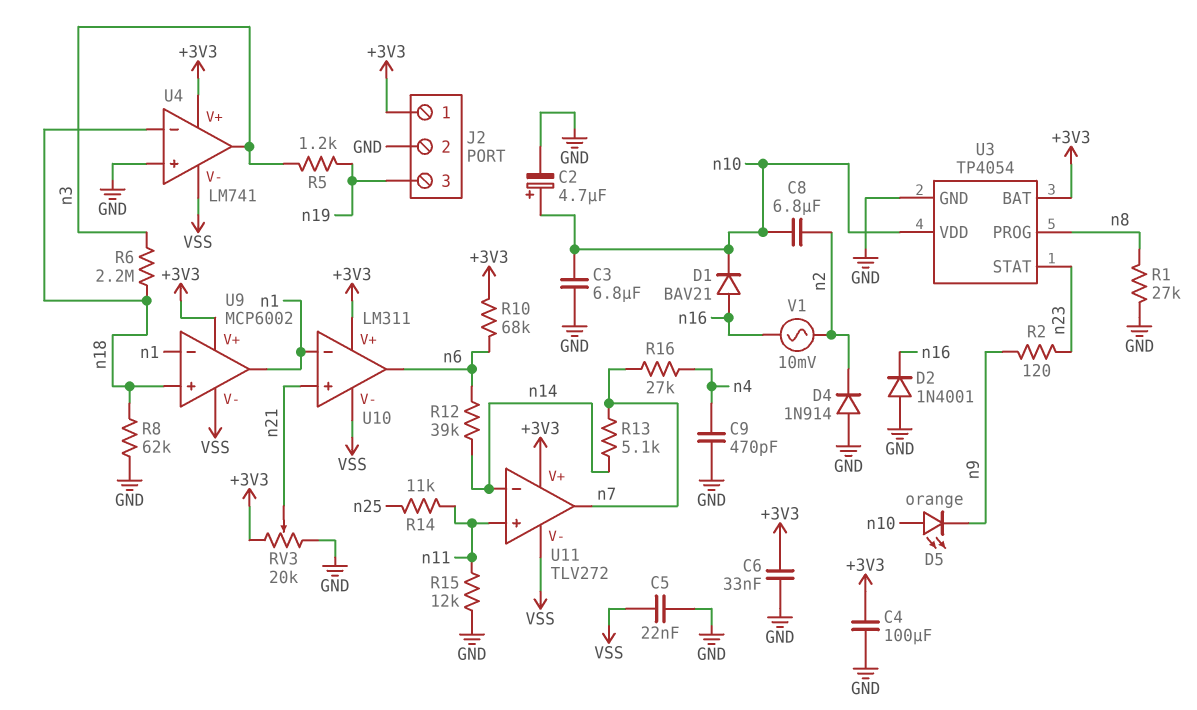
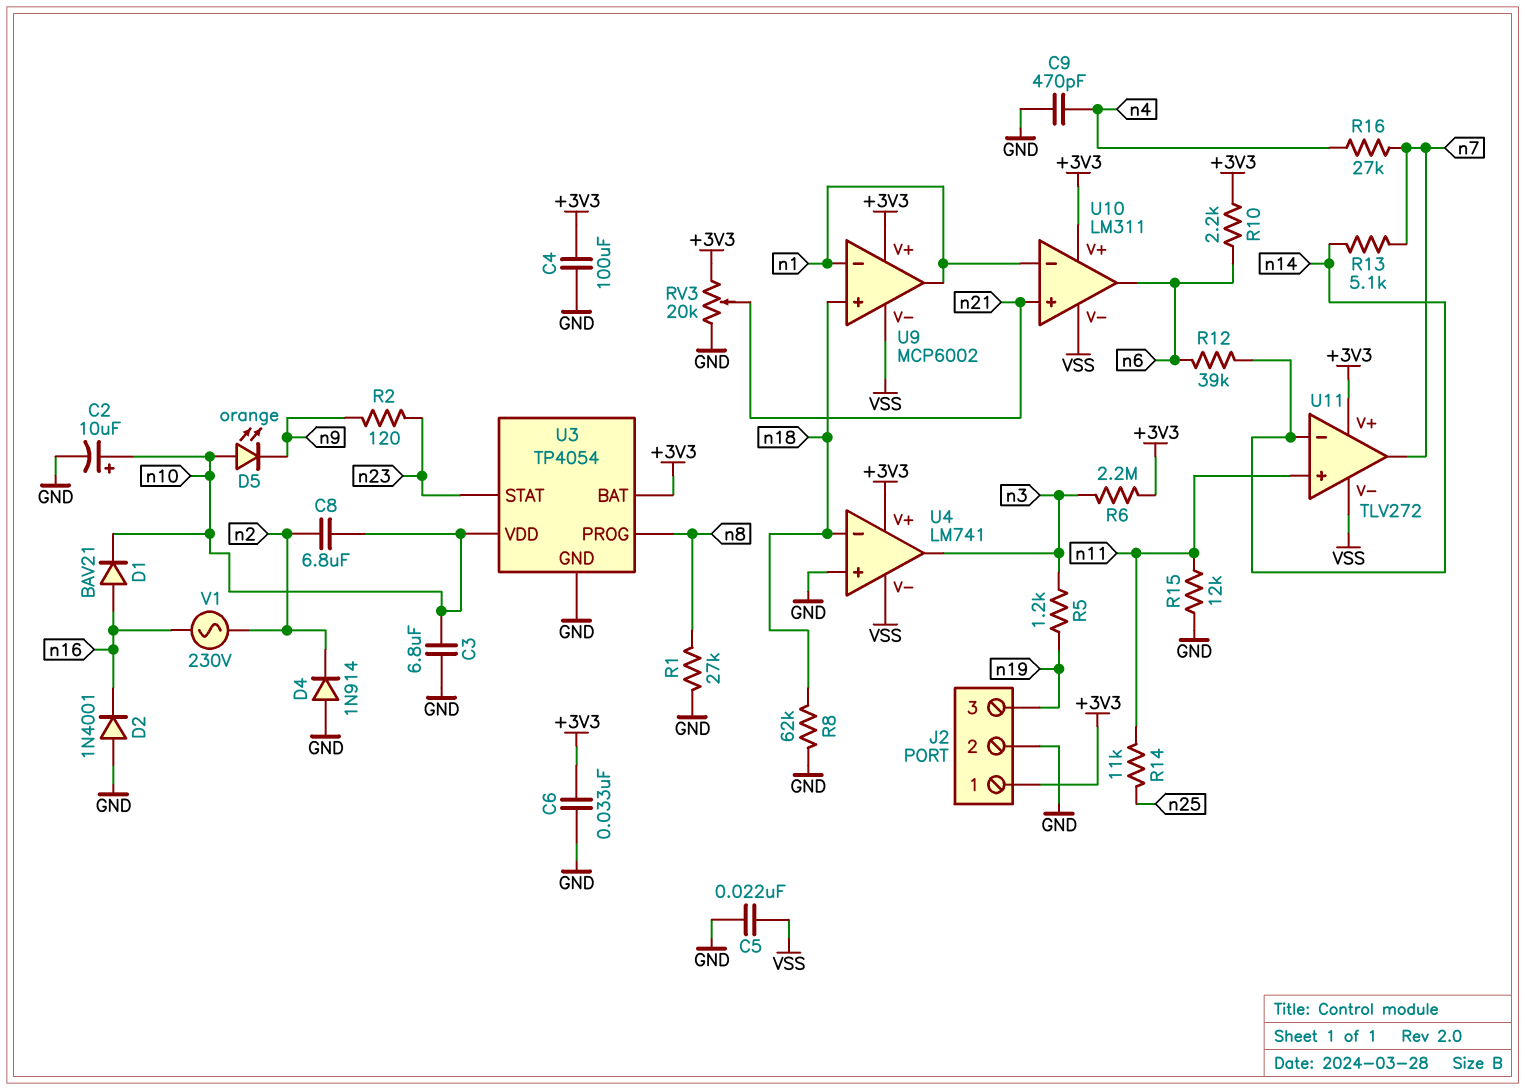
C2: 4.7uF (plus n10, minus GND) -> 10uF (plus n10, minus GND)
R6: 2.2M (n3, n18) -> 2.2M (+3V3, n3)
R10: 68k (+3V3, n6) -> 2.2k (+3V3, n6)
V1: AC 10mV (n2, n16) -> AC 230V (n2, n16)

